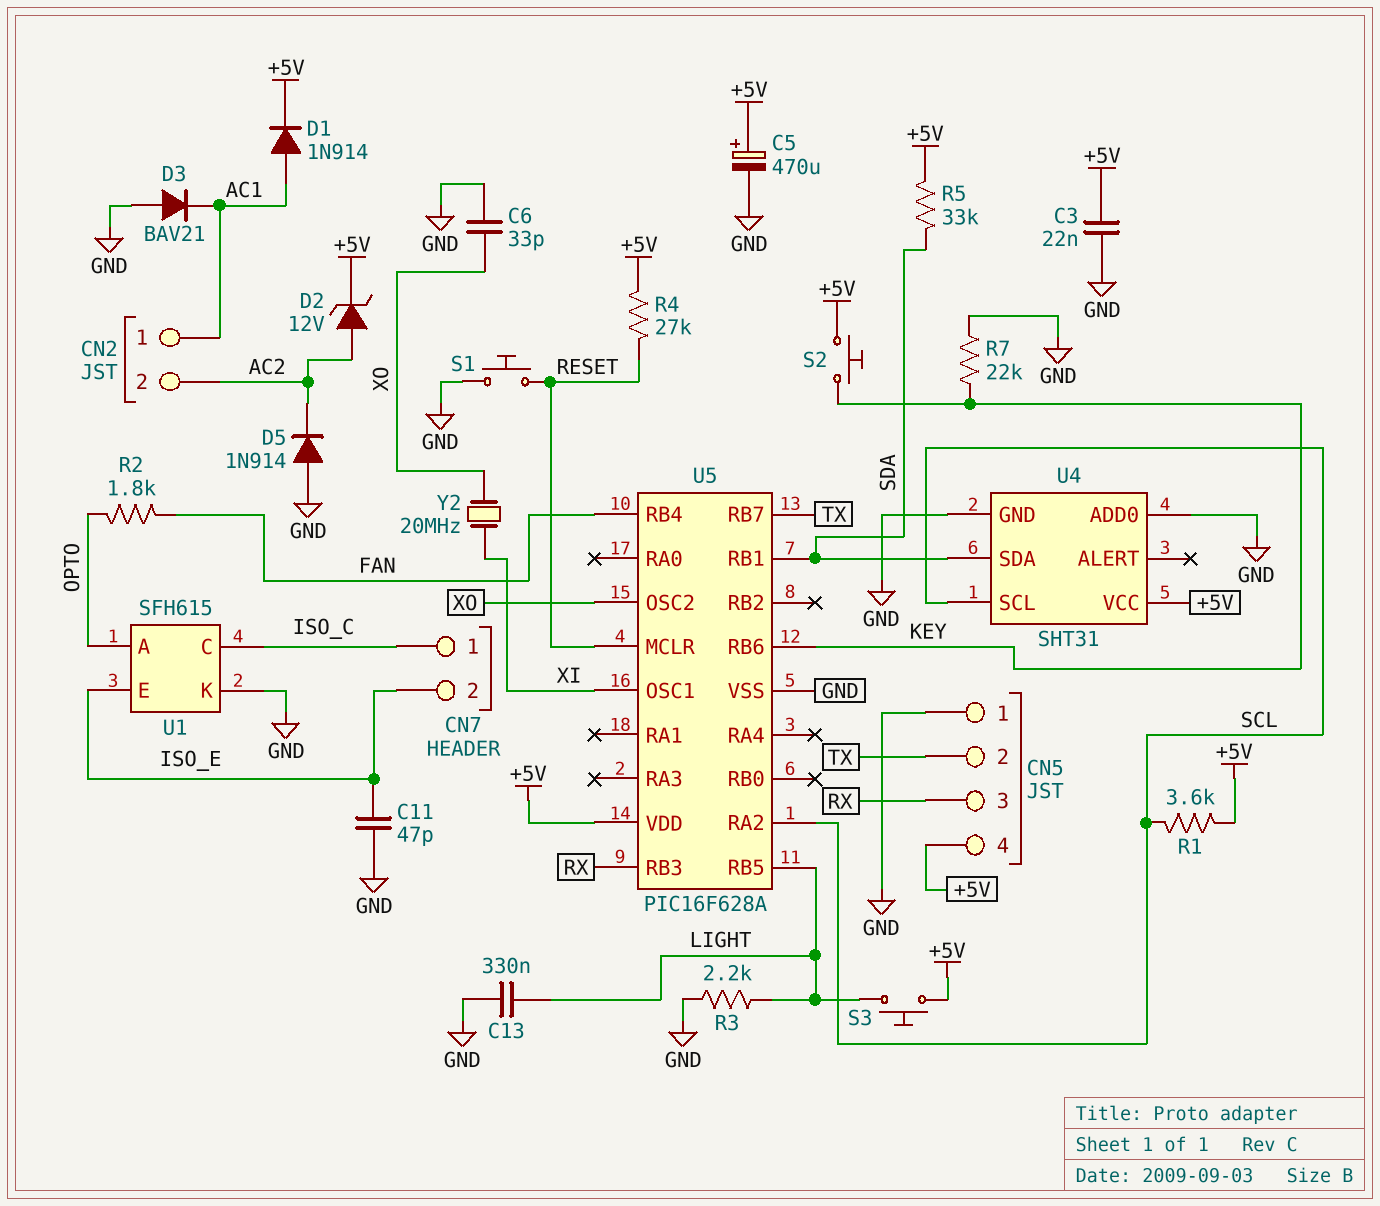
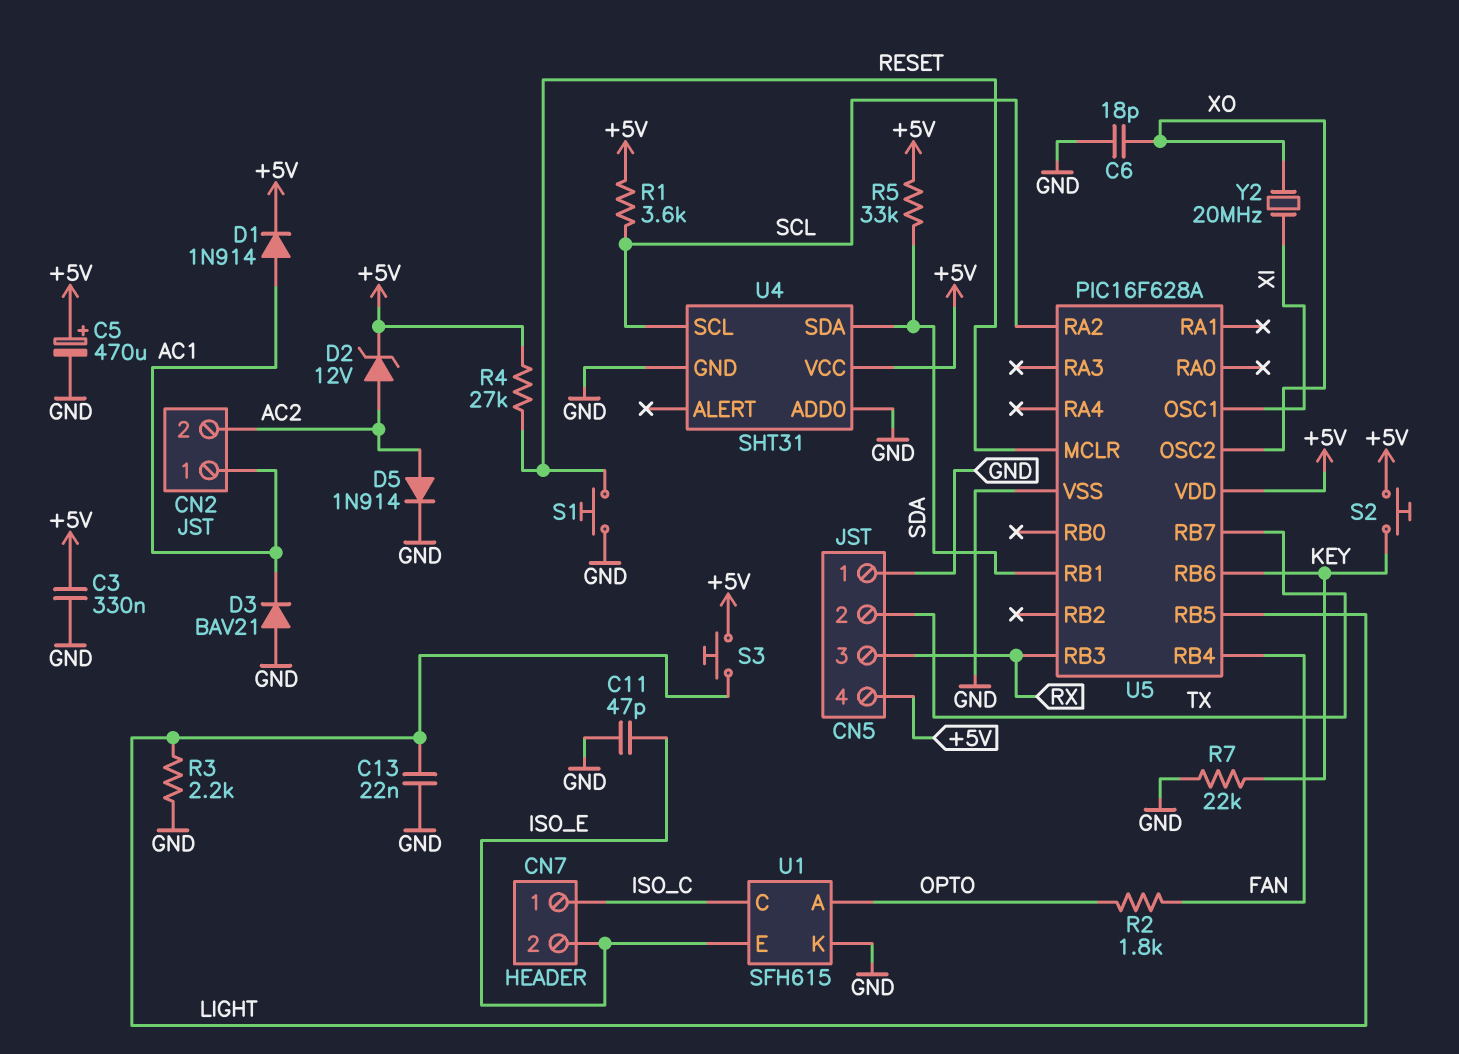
C3: 22nF (+5V, GND) -> 330nF (+5V, GND)
C6: 33pF (GND, XO) -> 18pF (GND, XO)
C13: 330nF (GND, LIGHT) -> 22nF (GND, LIGHT)
D5: diode 1N914 (A GND, K AC2) -> diode 1N914 (A AC2, K GND)

